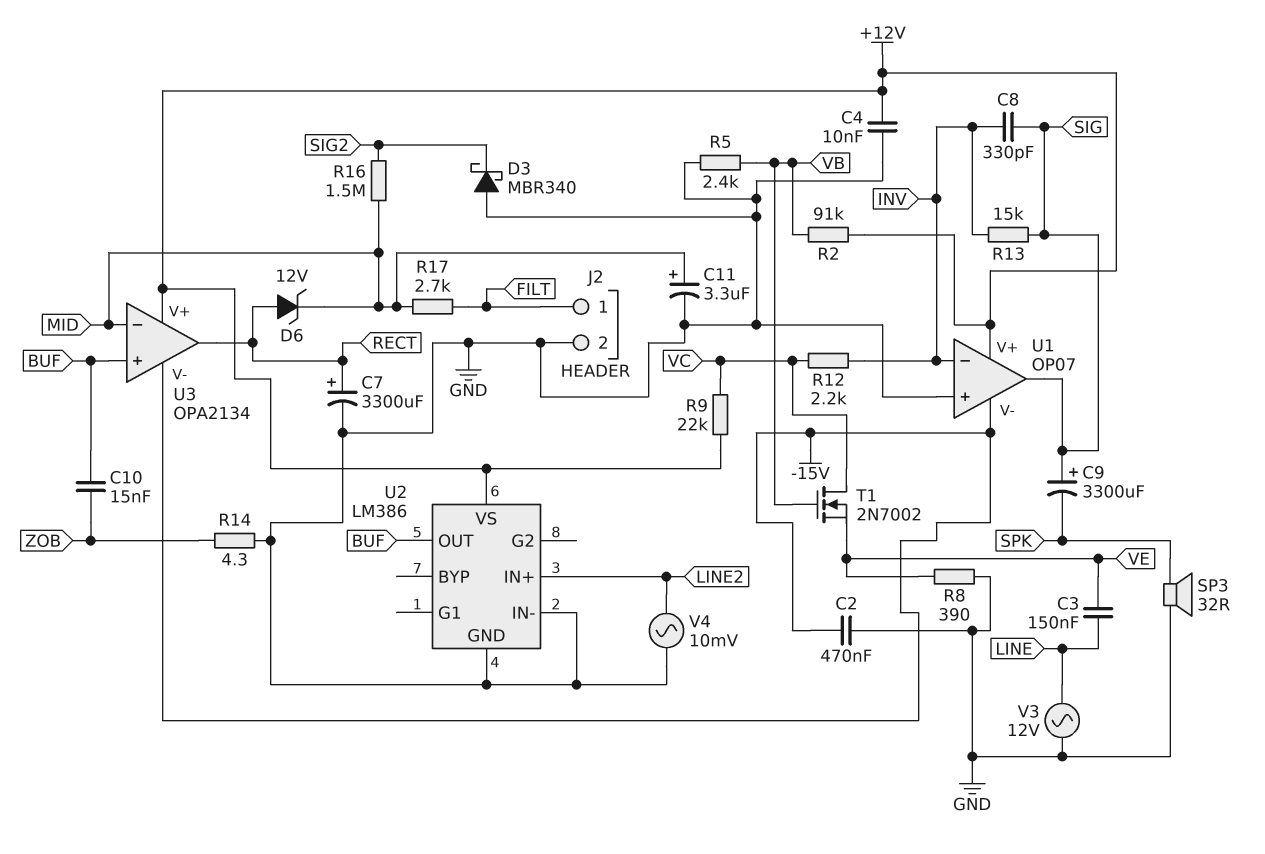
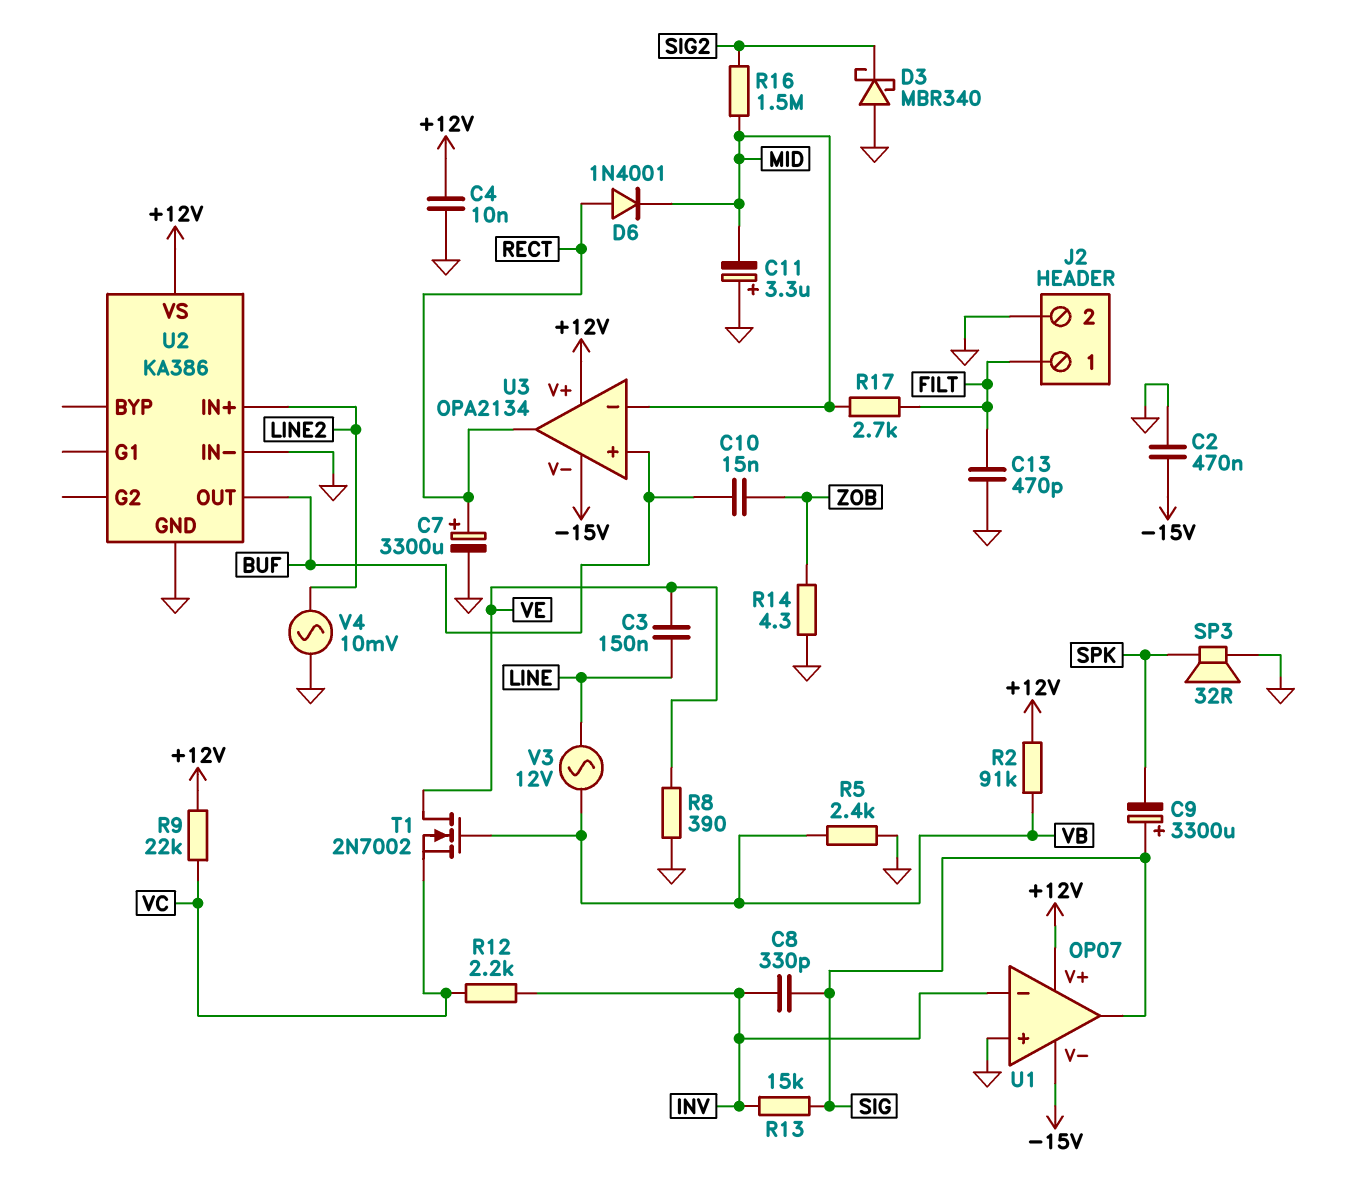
C11: 3.3uF (plus MID, minus GND) -> 3.3uF (plus GND, minus MID)
C13: none -> 470pF (FILT, GND)
D6: zener 12V (A RECT, K MID) -> diode 1N4001 (A RECT, K MID)
T1: NMOS 2N7002 (G VB, D VC, S VE) -> NMOS 2N7002 (G VB, D VE, S VC)
U2: LM386 -> KA386
V3: AC 12V (GND, LINE) -> AC 12V (LINE, VB)

